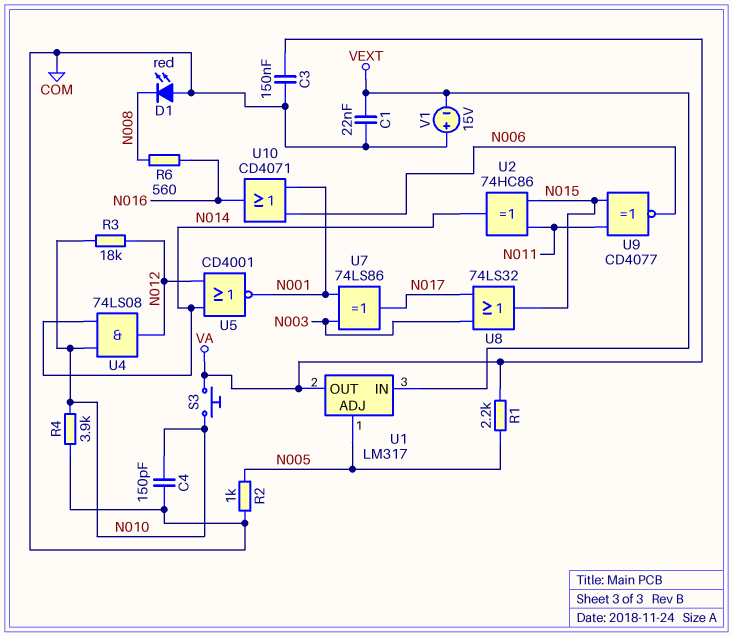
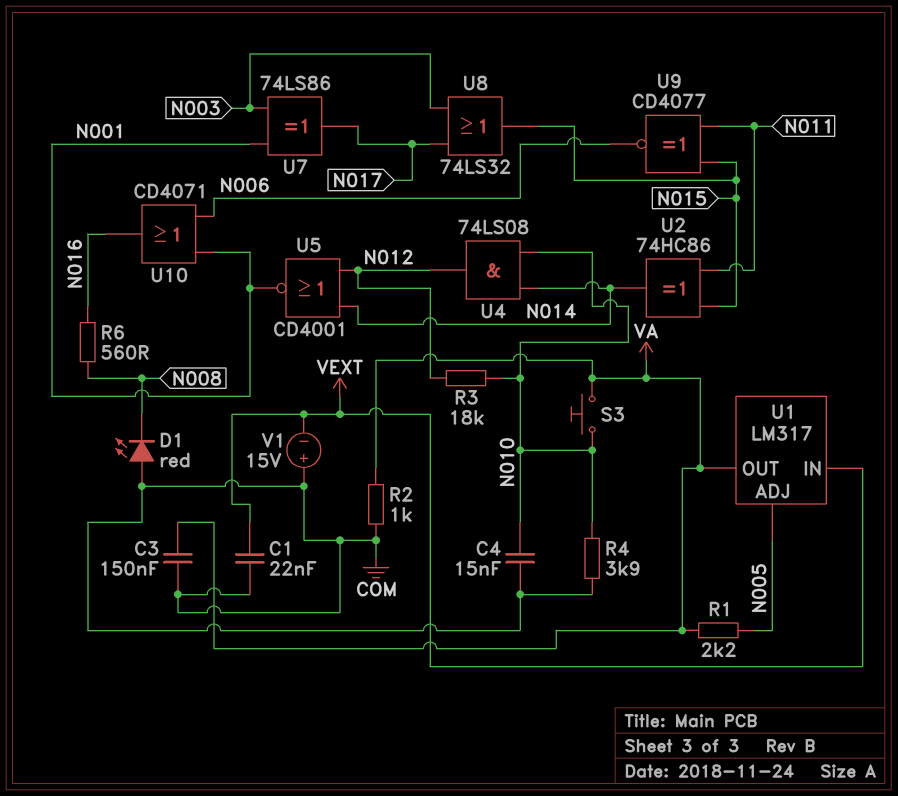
C4: 150pF (COM, N010) -> 15nF (COM, N010)
R2: 1k (COM, N005) -> 1k (COM, VA)

